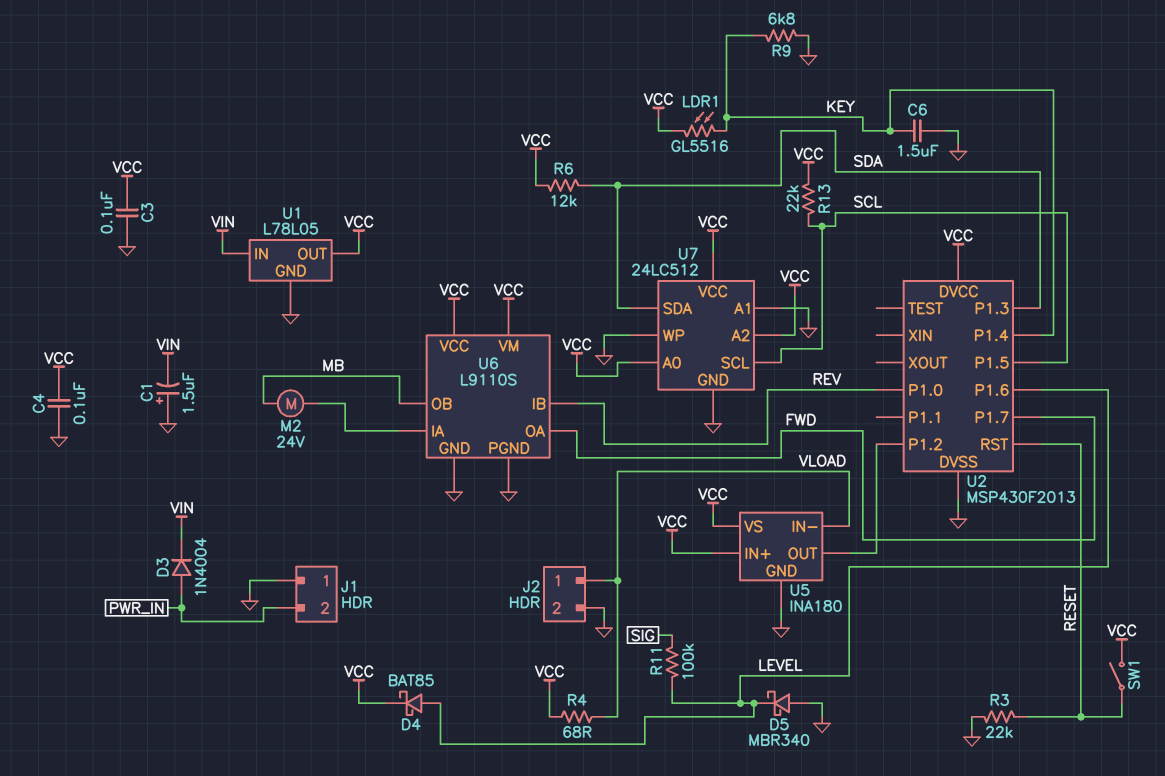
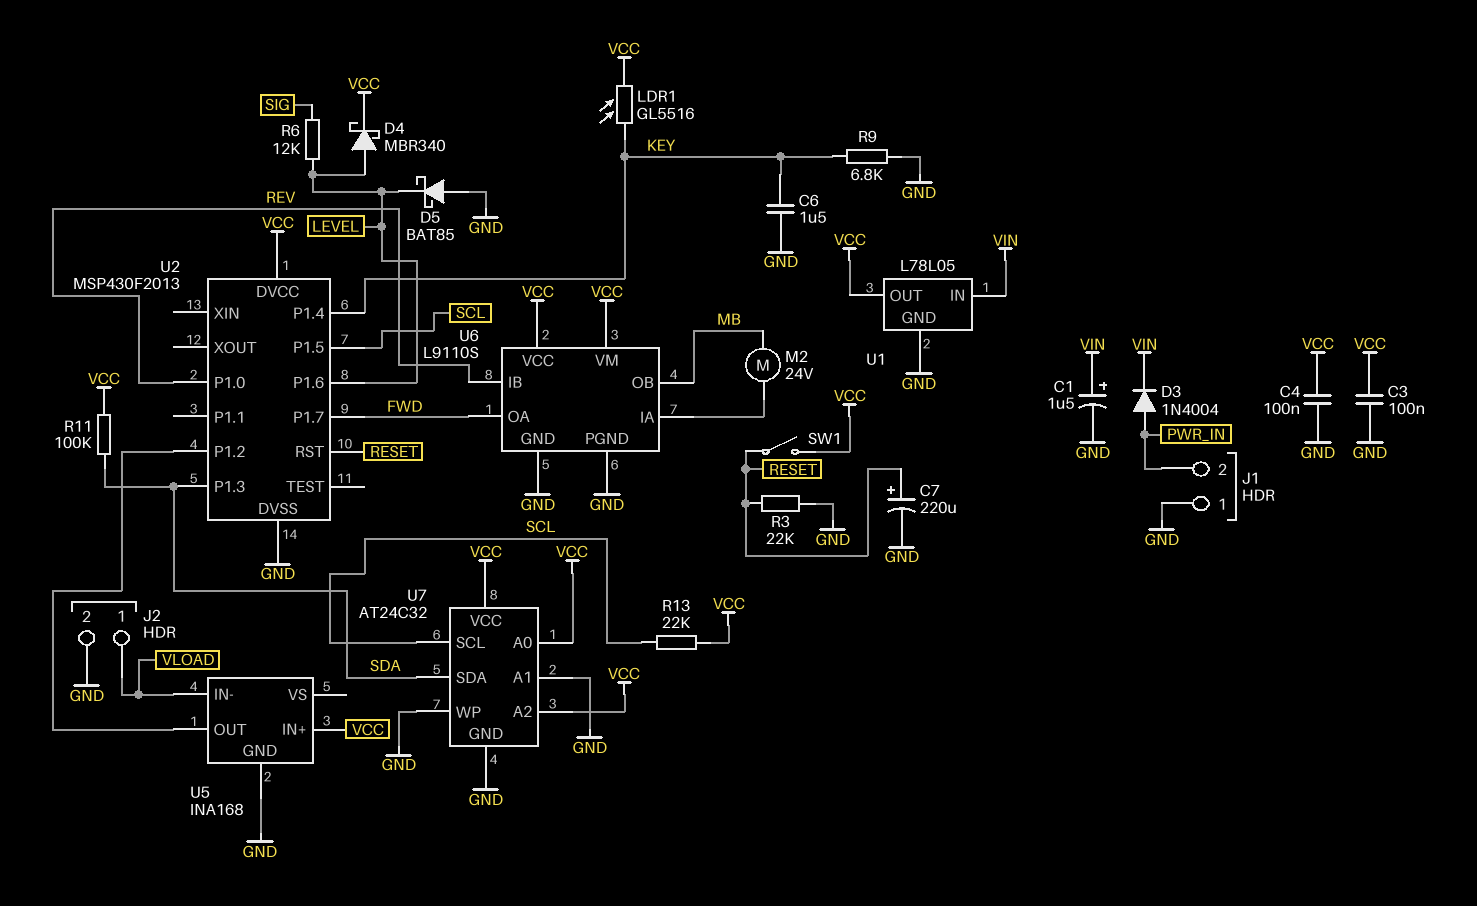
C1: 1.5uF (plus GND, minus VIN) -> 1.5uF (plus VIN, minus GND)
C7: none -> 220uF (plus RESET, minus GND)
D4: schottky BAT85 (A LEVEL, K VCC) -> schottky MBR340 (A LEVEL, K VCC)
D5: schottky MBR340 (A GND, K LEVEL) -> schottky BAT85 (A GND, K LEVEL)
R4: 68 (VCC, VLOAD) -> none
R6: 12k (SDA, VCC) -> 12k (LEVEL, SIG)
R11: 100k (LEVEL, SIG) -> 100k (SDA, VCC)
U5: INA180 -> INA168
U5 pin VS: VCC -> none
U7: 24LC512 -> AT24C32

